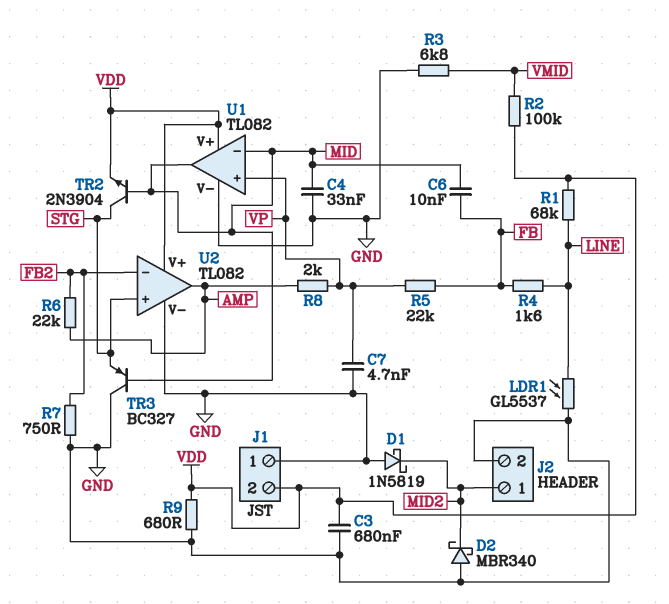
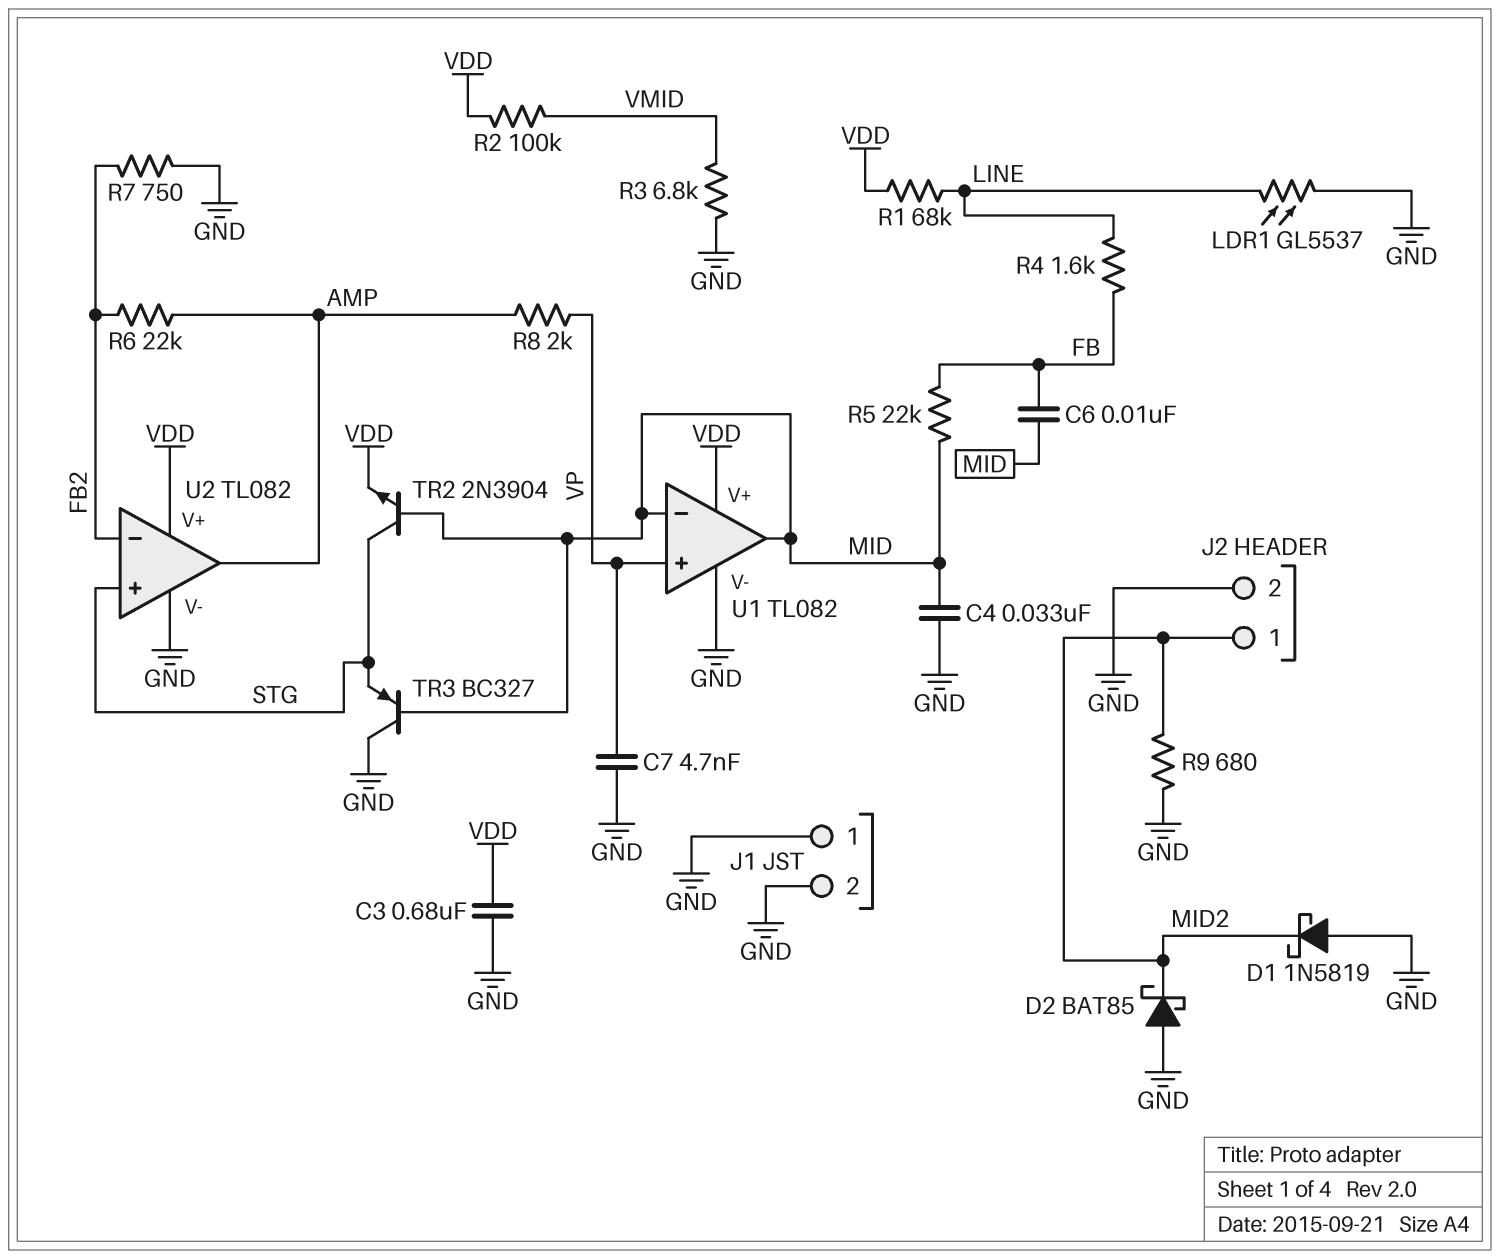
D2: schottky MBR340 (A GND, K MID2) -> schottky BAT85 (A GND, K MID2)
J1 pin 2: VDD -> GND
R5: 22k (FB, VP) -> 22k (FB, MID)
R9: 680 (GND, VDD) -> 680 (GND, MID2)

